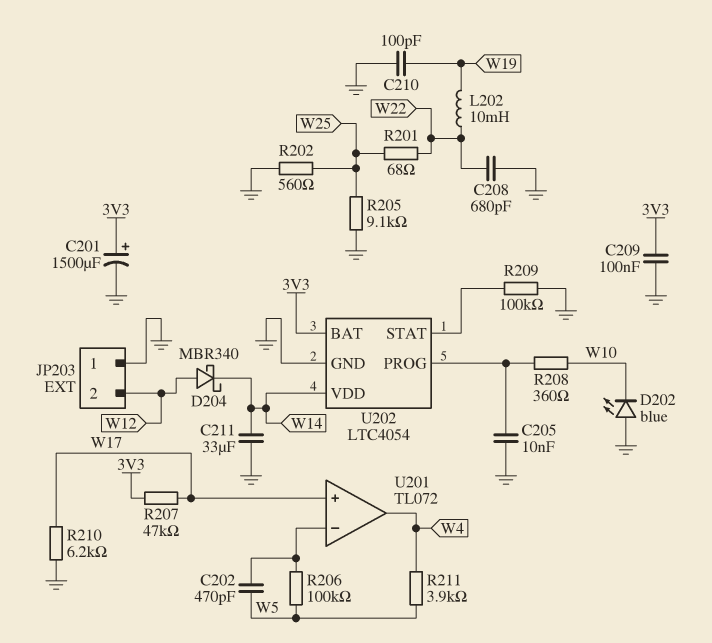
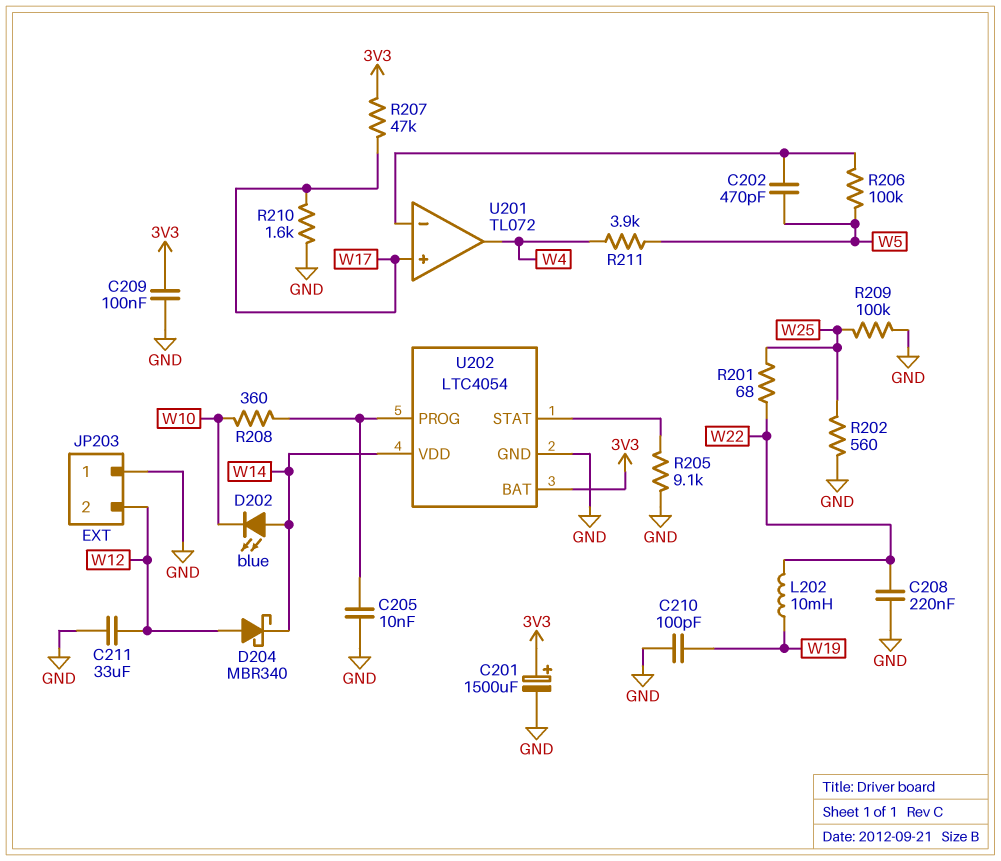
C208: 680pF (GND, W22) -> 220nF (GND, W22)
C211: 33uF (GND, W14) -> 33uF (GND, W12)
D202: LED blue (A GND, K W10) -> LED blue (A W14, K W10)
R205: 9.1k (GND, W25) -> 9.1k (GND, U202/STAT)
R209: 100k (GND, U202/STAT) -> 100k (GND, W25)
R210: 6.2k (GND, W17) -> 1.6k (GND, W17)

